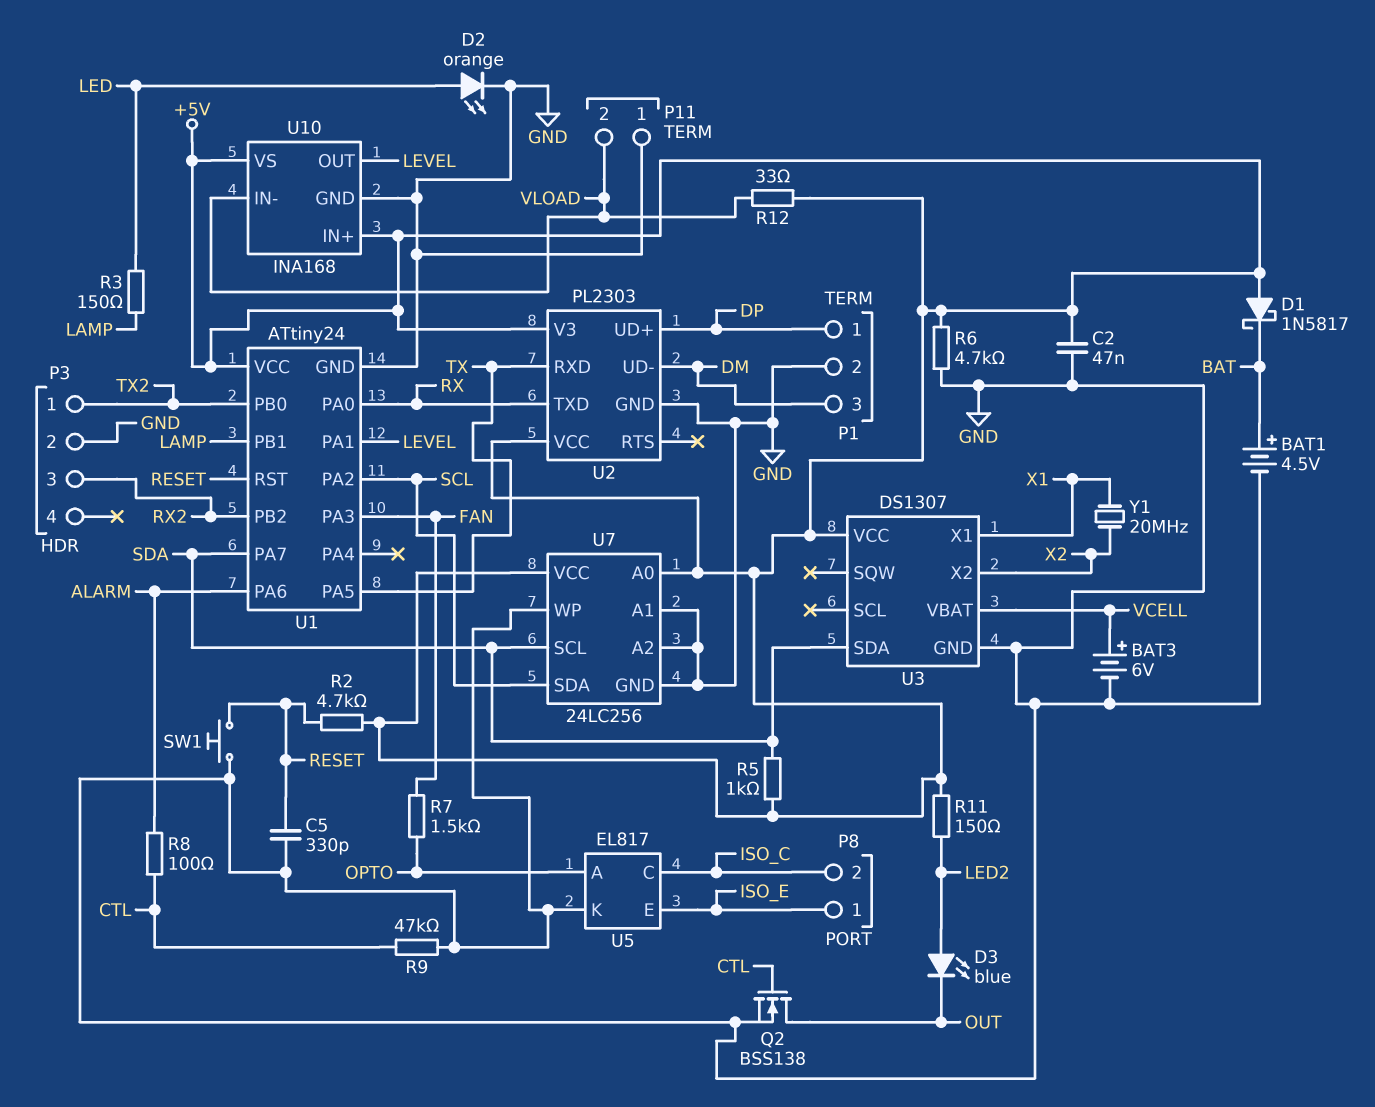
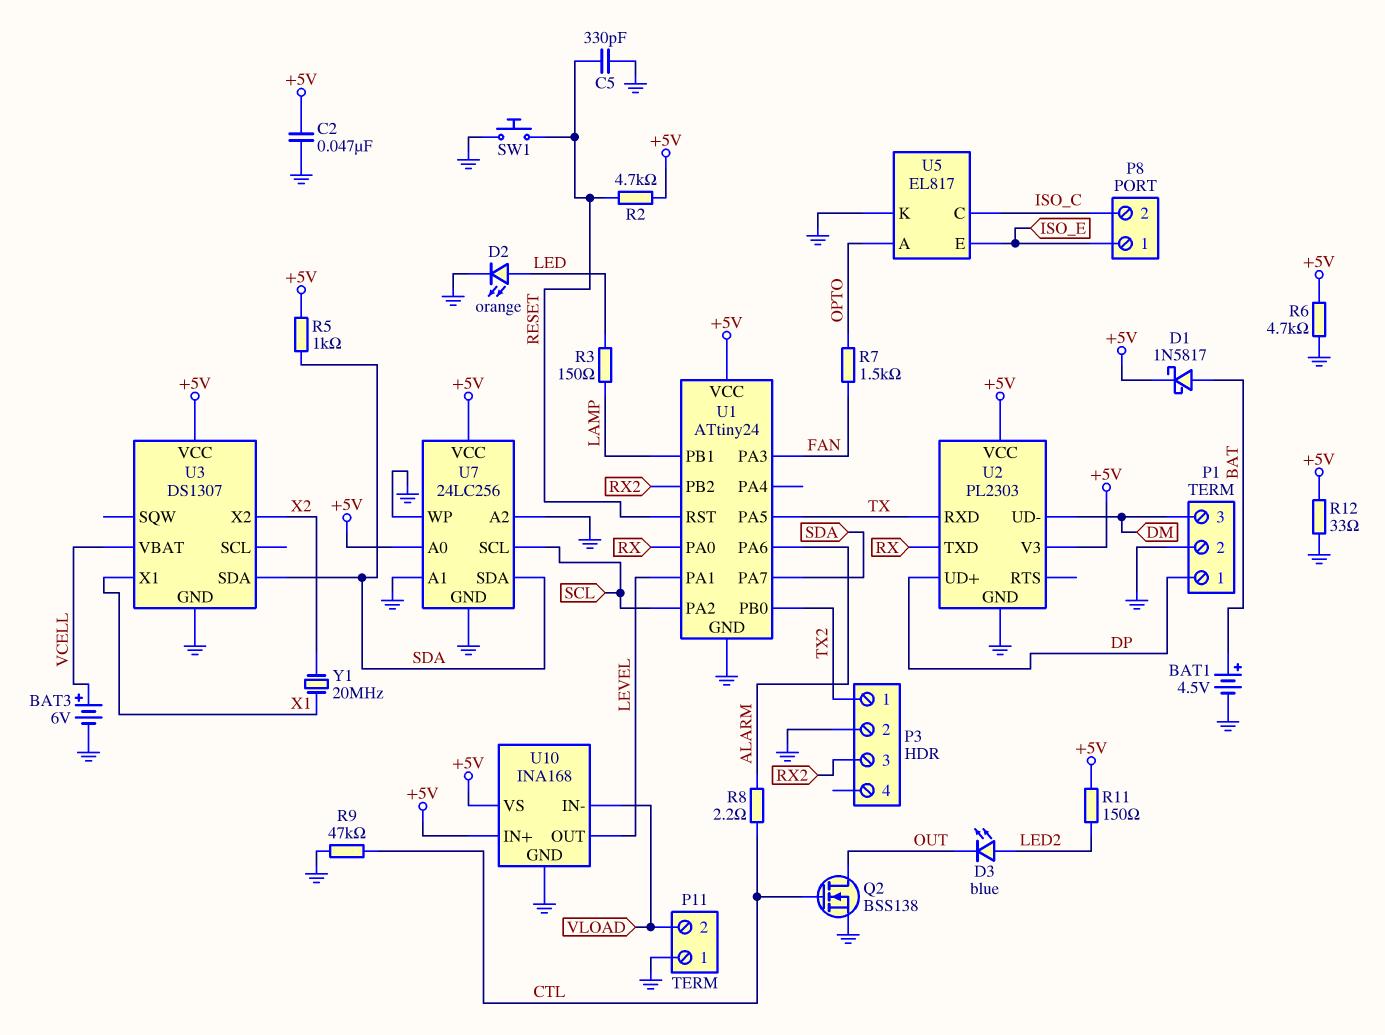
D1: schottky 1N5817 (A +5V, K BAT) -> schottky 1N5817 (A BAT, K +5V)
R8: 100 (ALARM, CTL) -> 2.2 (ALARM, CTL)
R12: 33 (+5V, VLOAD) -> 33 (+5V, GND)
U7 pin SCL: SDA -> SCL
U7 pin SDA: SCL -> SDA

